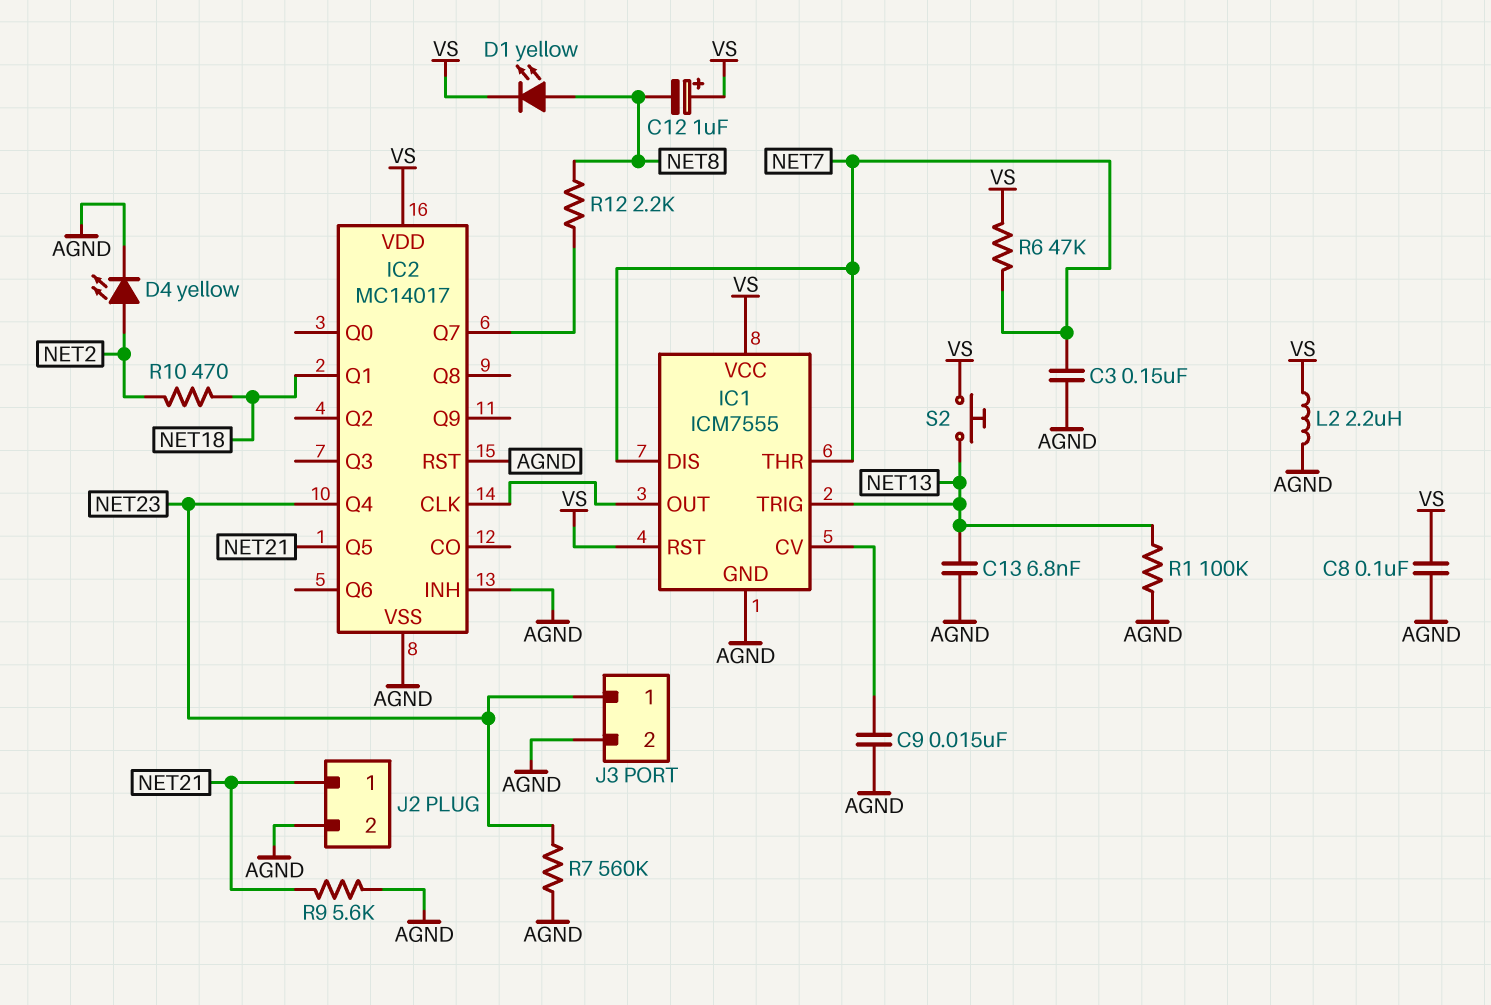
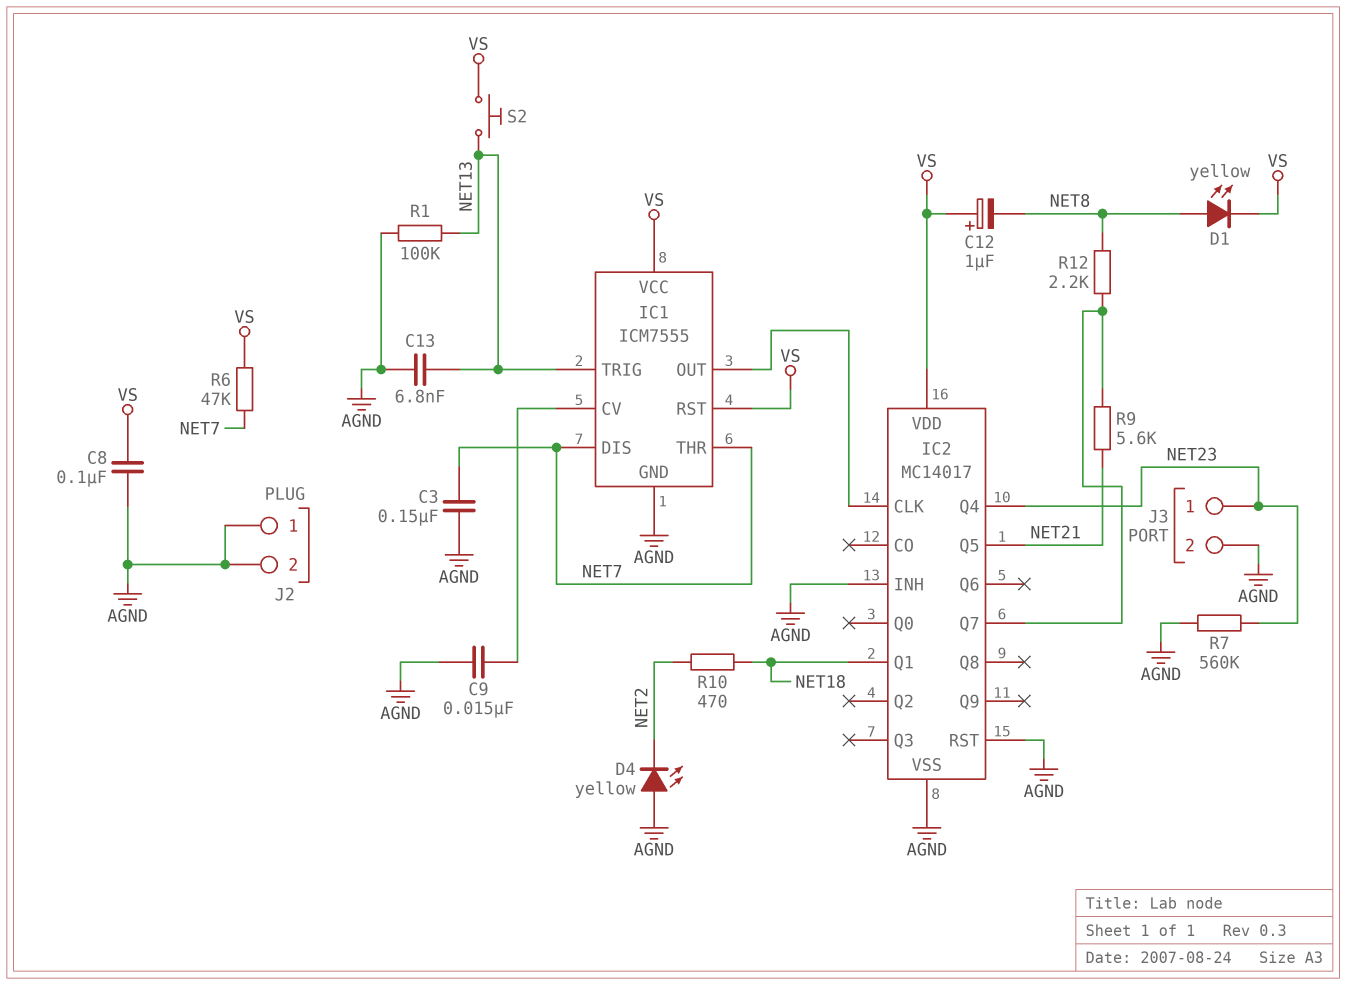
D4: LED yellow (A NET2, K AGND) -> LED yellow (A AGND, K NET2)
J2 pin 1: NET21 -> AGND
L2: 2.2uH (AGND, VS) -> none
R9: 5.6k (AGND, NET21) -> 5.6k (IC2/Q7, NET21)

